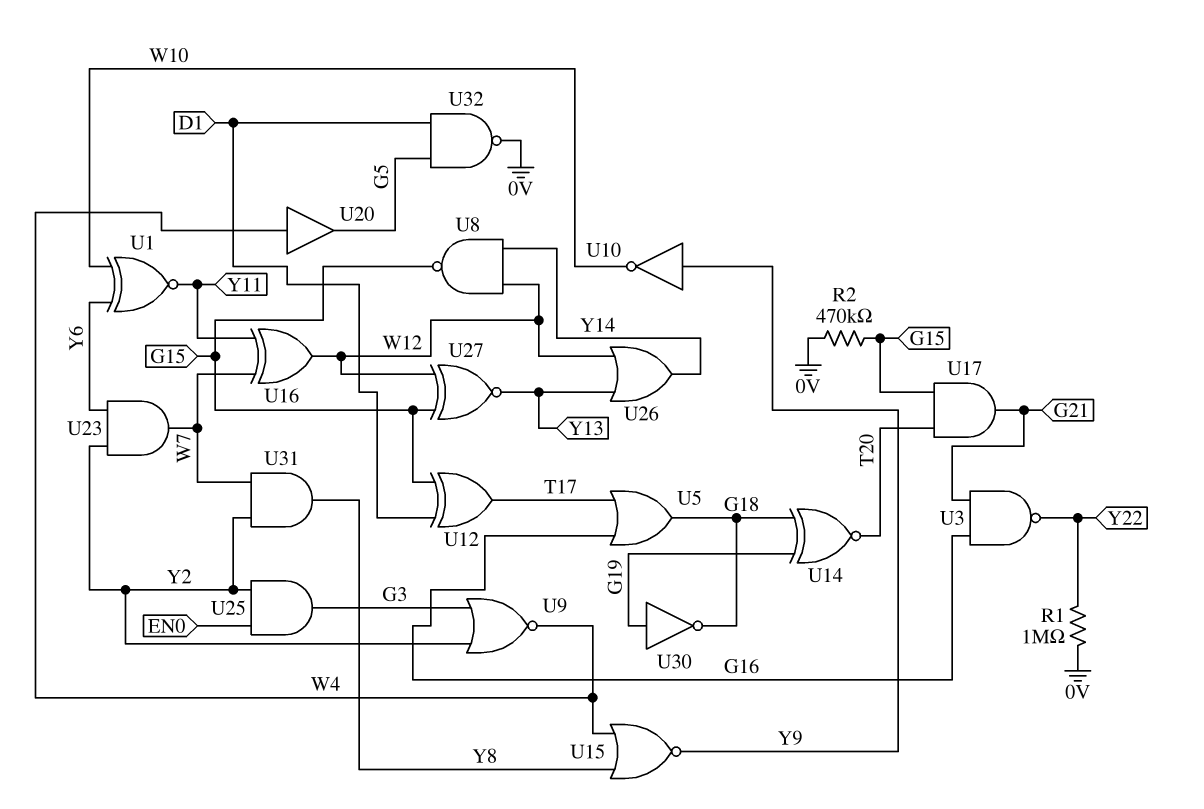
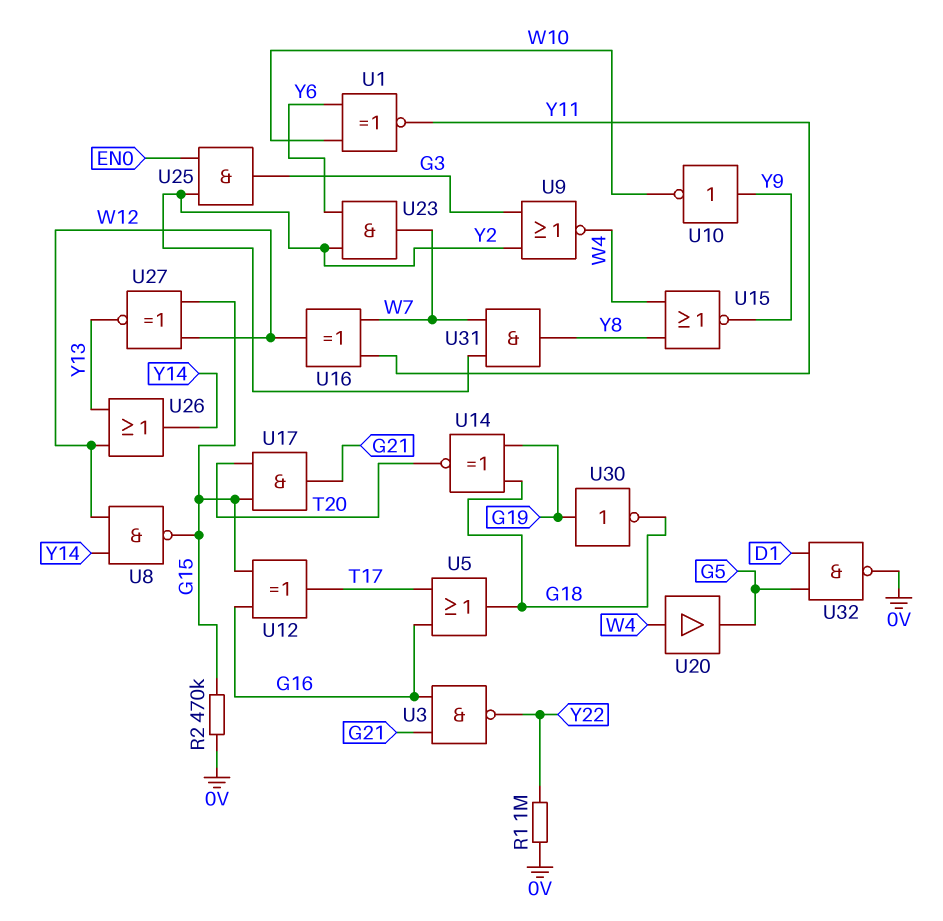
U12: XOR (in D1, in G15, out T17) -> XOR (in G15, in G16, out T17)

